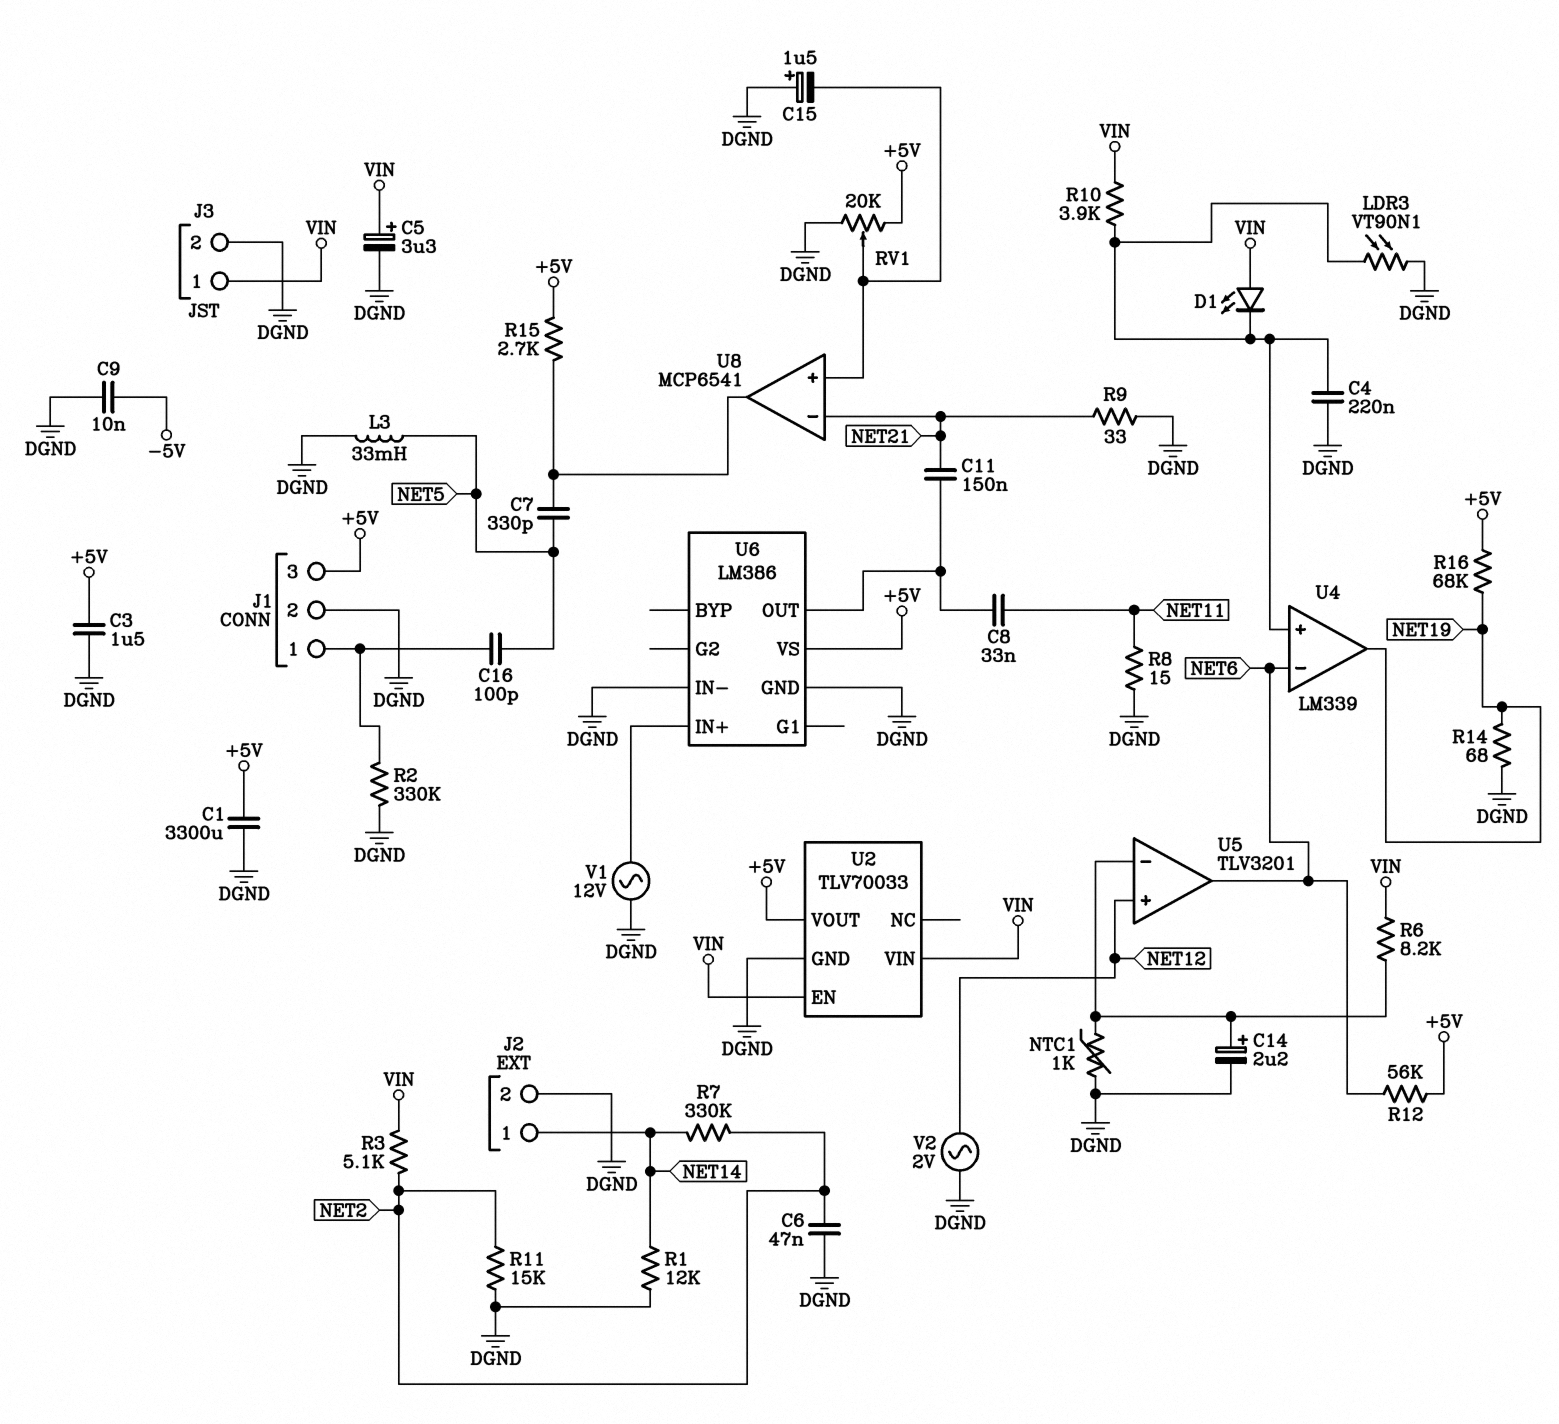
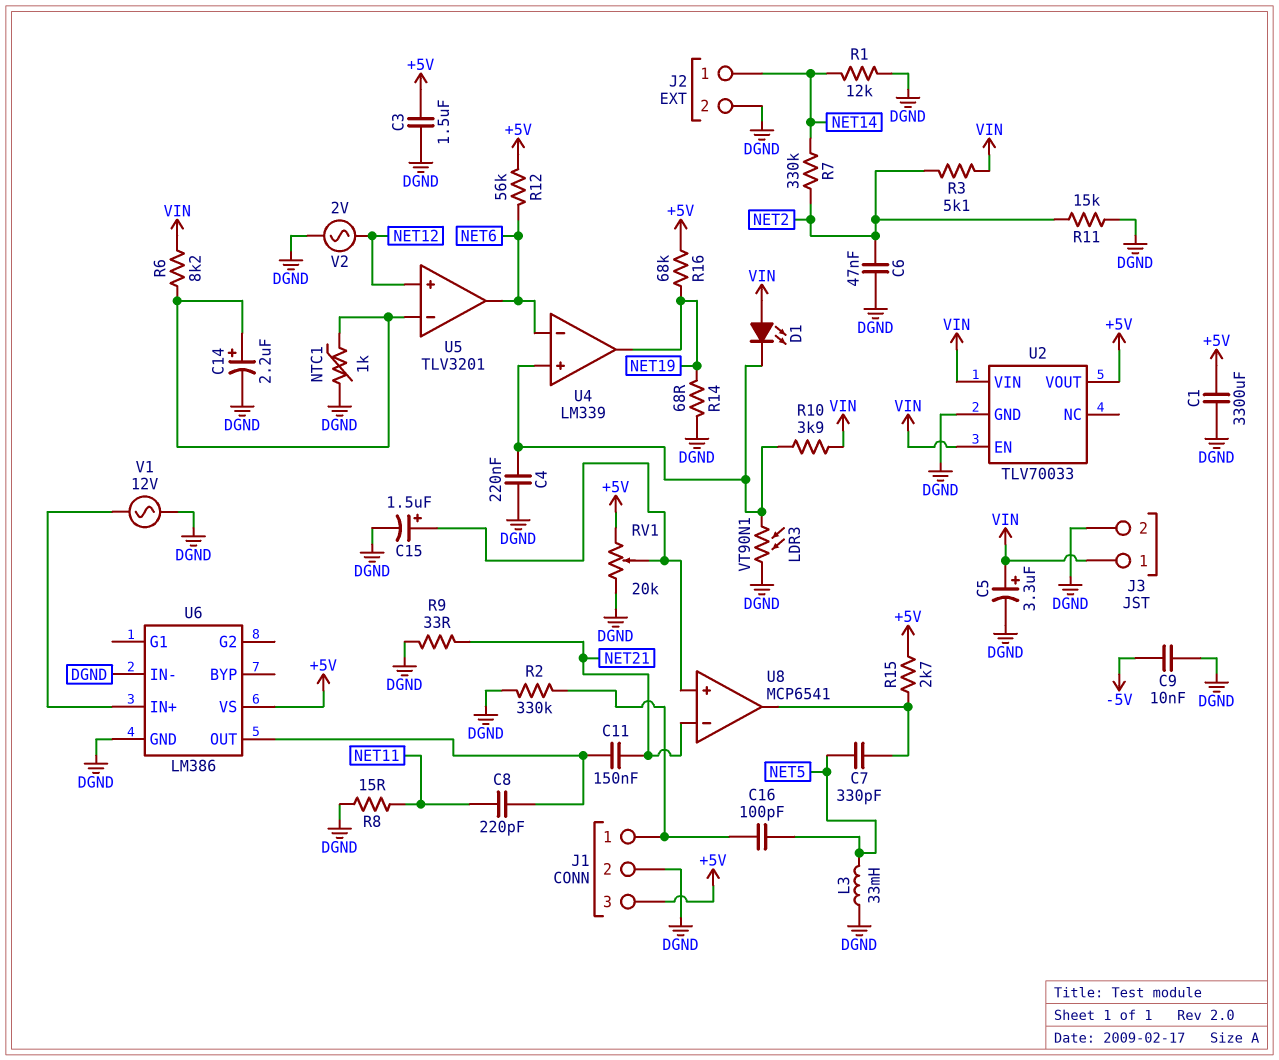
C8: 33nF (NET11, U6/OUT) -> 220pF (NET11, U6/OUT)
C15: 1.5uF (plus DGND, minus U8/in+) -> 1.5uF (plus U8/in+, minus DGND)

